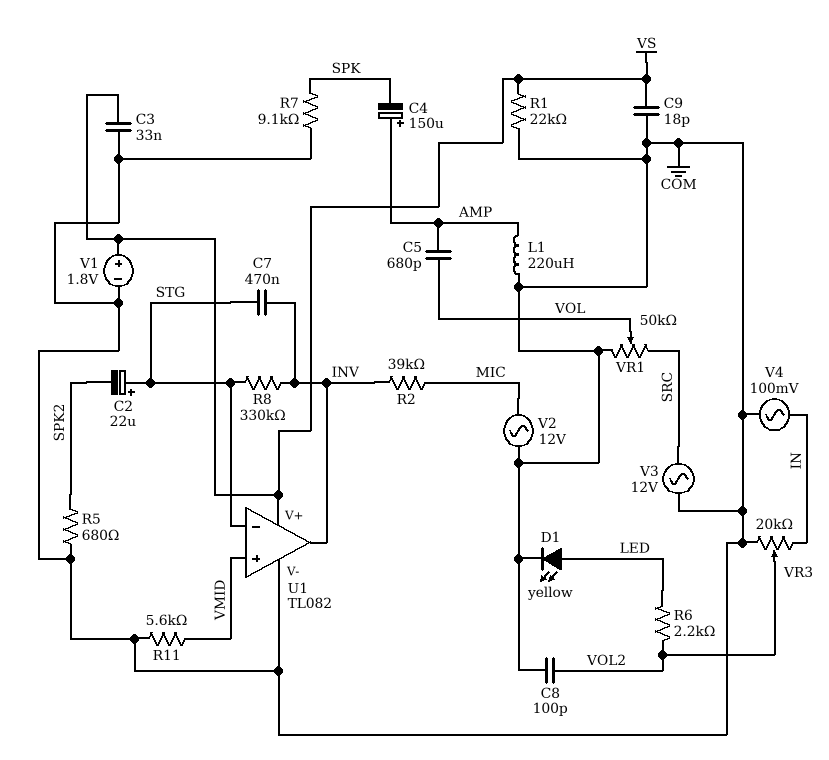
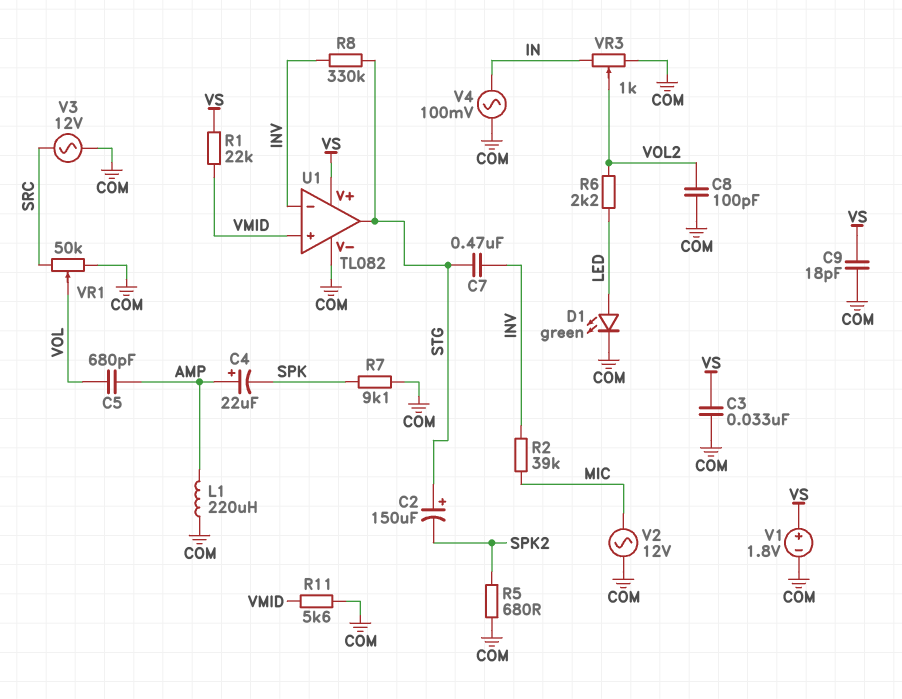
C2: 22uF (plus STG, minus SPK2) -> 150uF (plus STG, minus SPK2)
C4: 150uF (plus AMP, minus SPK) -> 22uF (plus AMP, minus SPK)
D1: LED yellow (A LED, K COM) -> LED green (A LED, K COM)
R1: 22k (COM, VS) -> 22k (VMID, VS)
U1 pin in-: STG -> INV
U1 pin out: INV -> STG
VR3: 20k (COM, IN, wiper VOL2) -> 1k (COM, IN, wiper VOL2)

